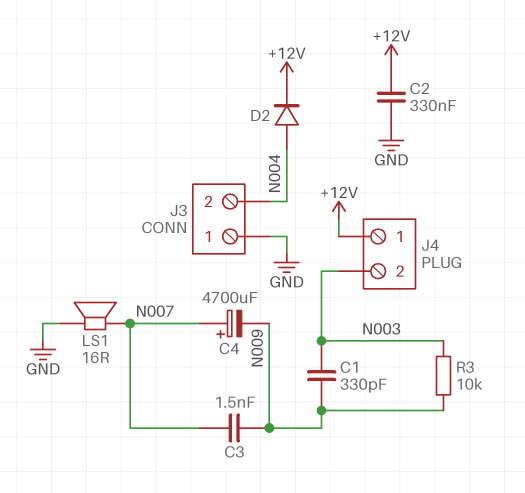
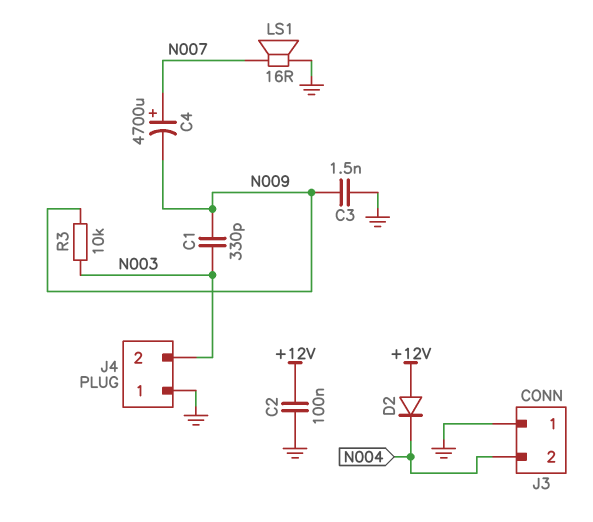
C2: 330nF (+12V, GND) -> 100nF (+12V, GND)
C3: 1.5nF (N007, N009) -> 1.5nF (GND, N009)
D2: diode (A N004, K +12V) -> diode (A +12V, K N004)
J4 pin 1: +12V -> GND

